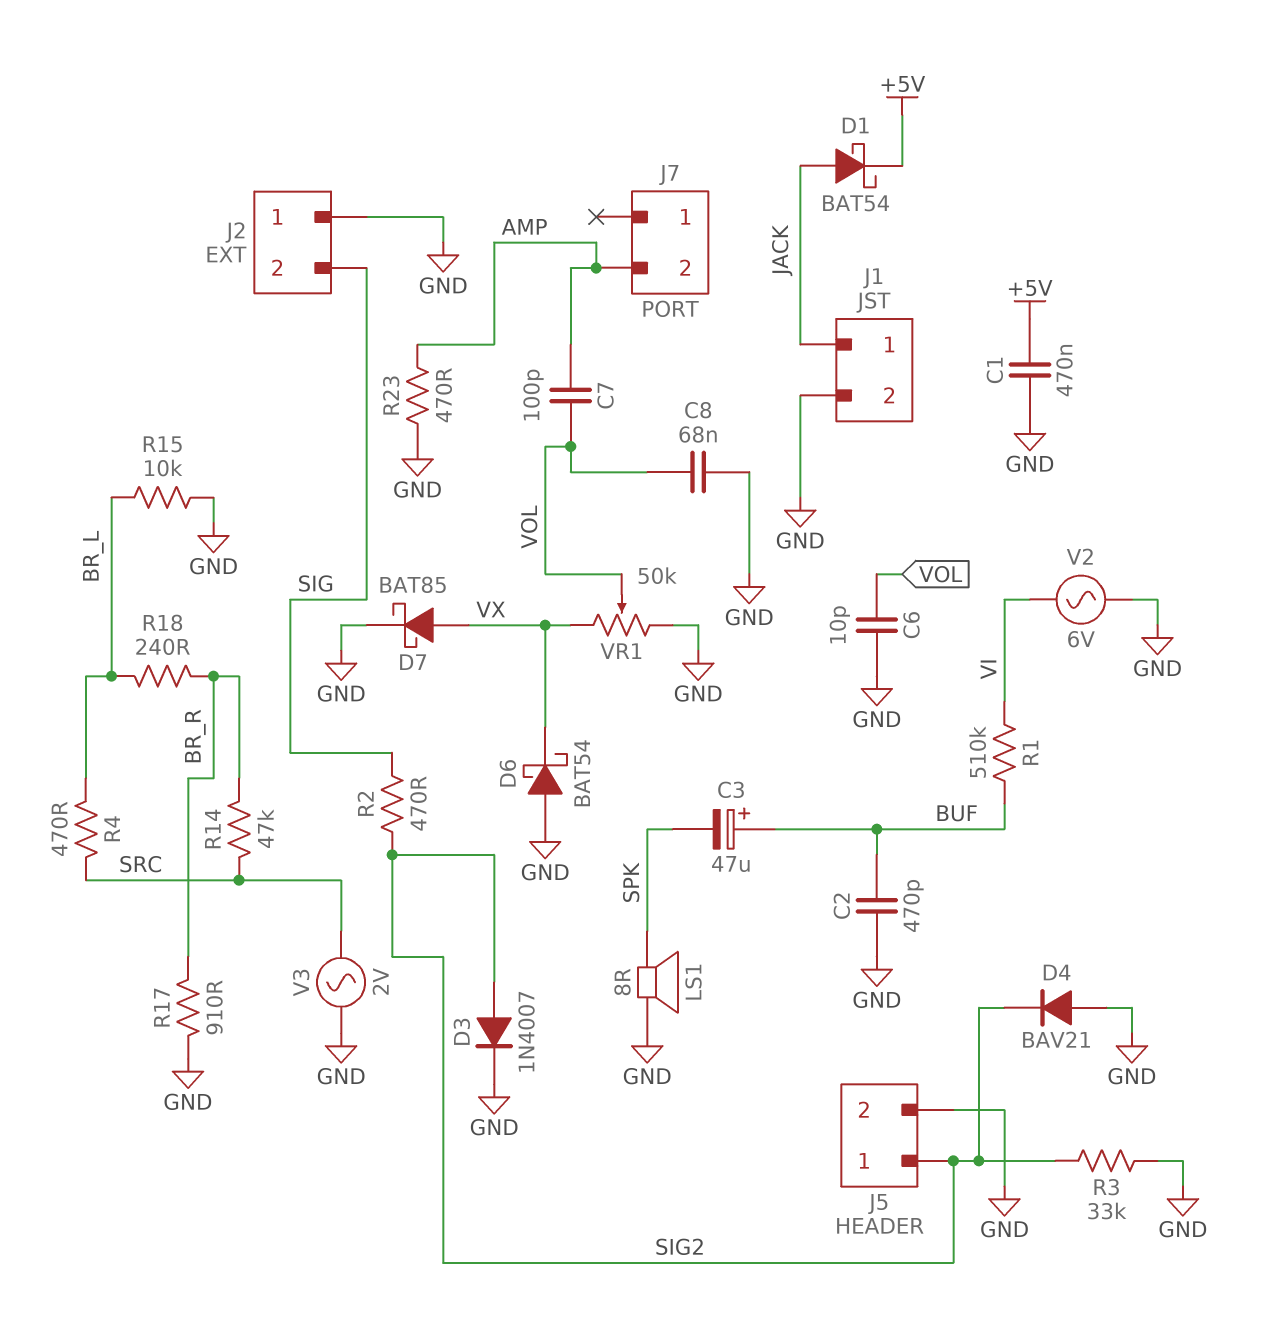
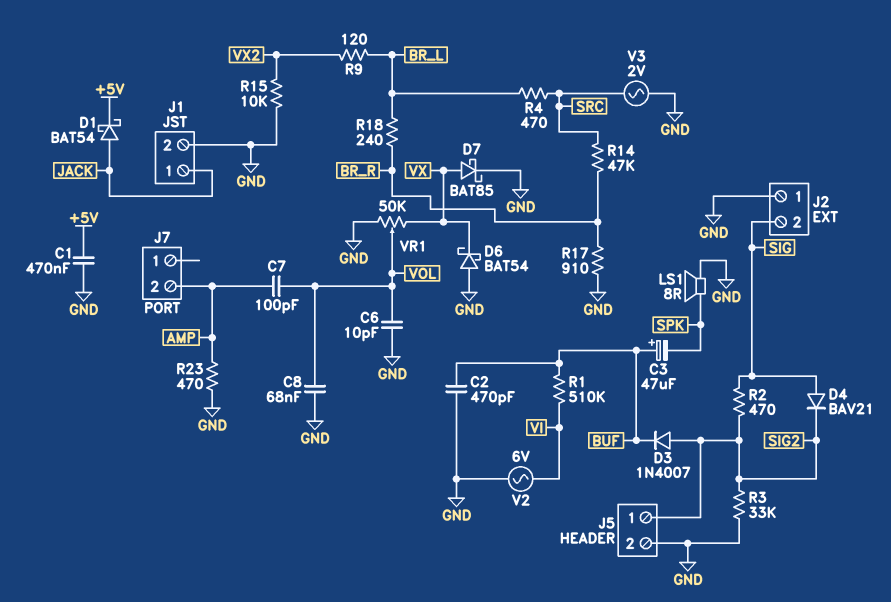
D3: diode 1N4007 (A SIG2, K GND) -> diode 1N4007 (A SIG2, K BUF)
D4: diode BAV21 (A GND, K SIG2) -> diode BAV21 (A SIG, K SIG2)
R9: none -> 120 (BR_L, VX2)
R15: 10k (BR_L, GND) -> 10k (GND, VX2)

